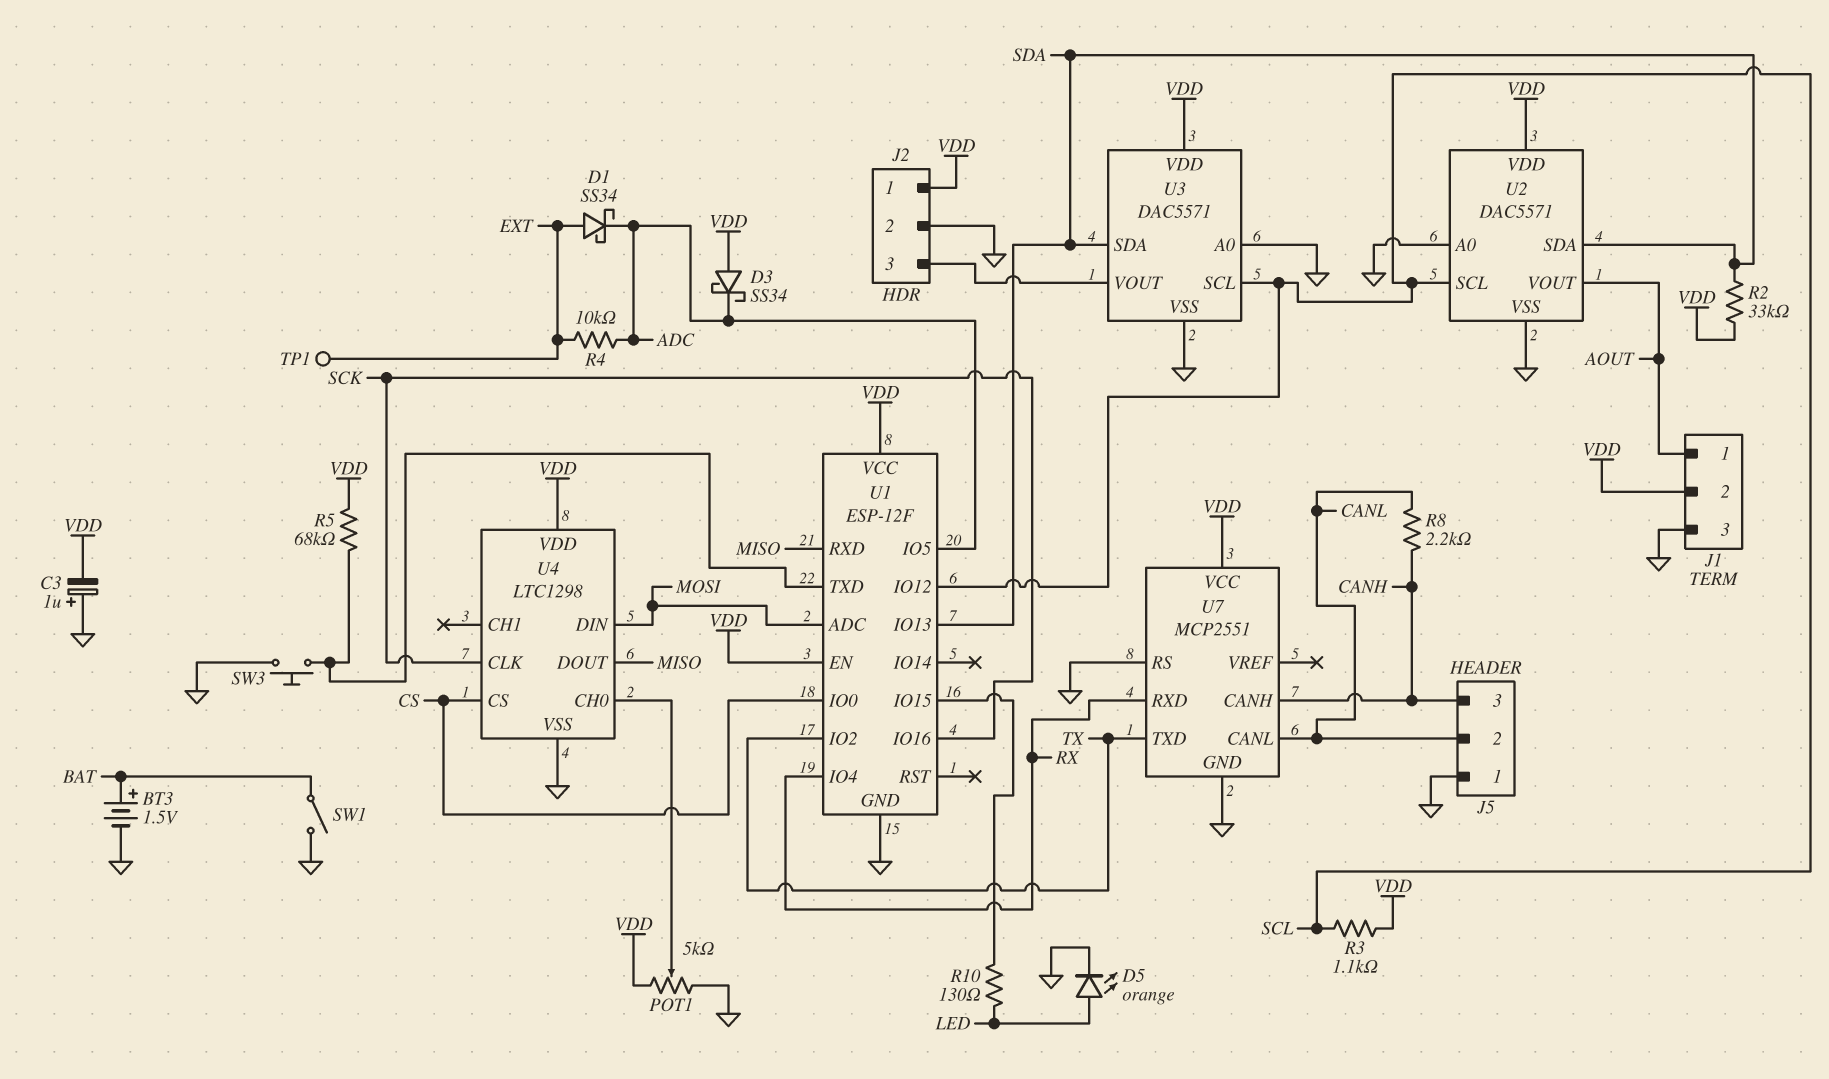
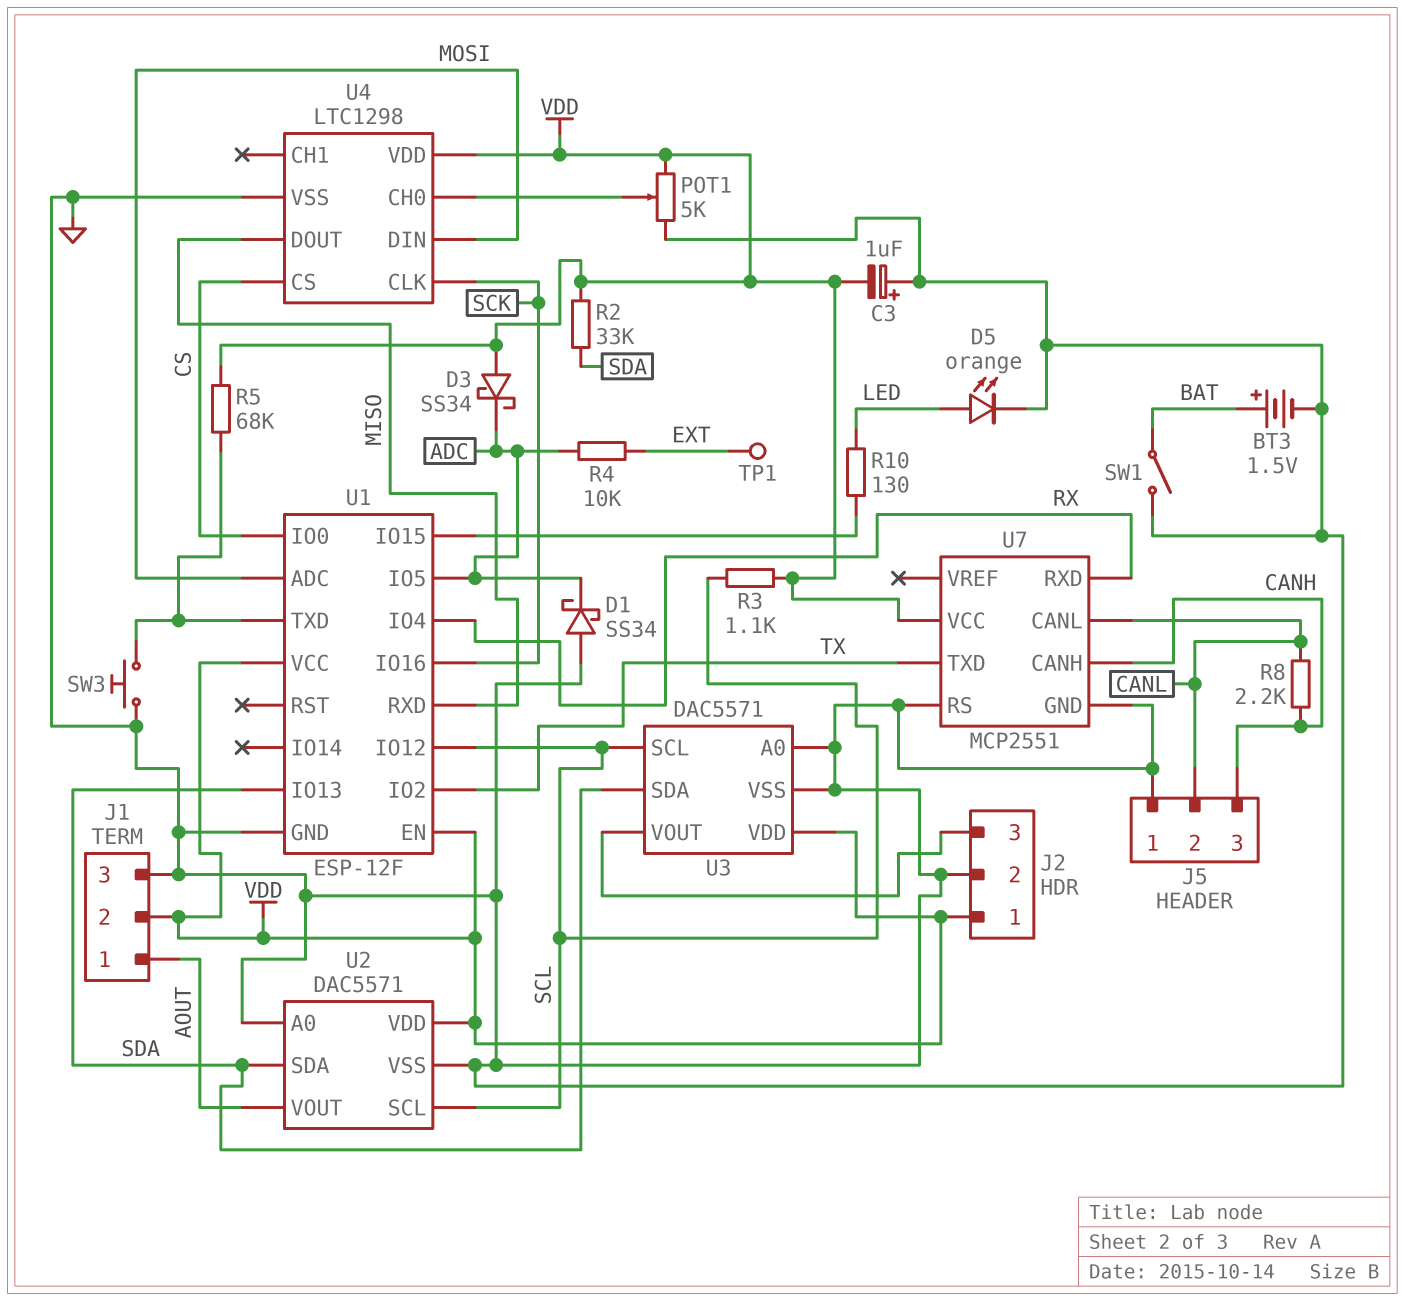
D1: schottky SS34 (A EXT, K ADC) -> schottky SS34 (A GND, K ADC)

